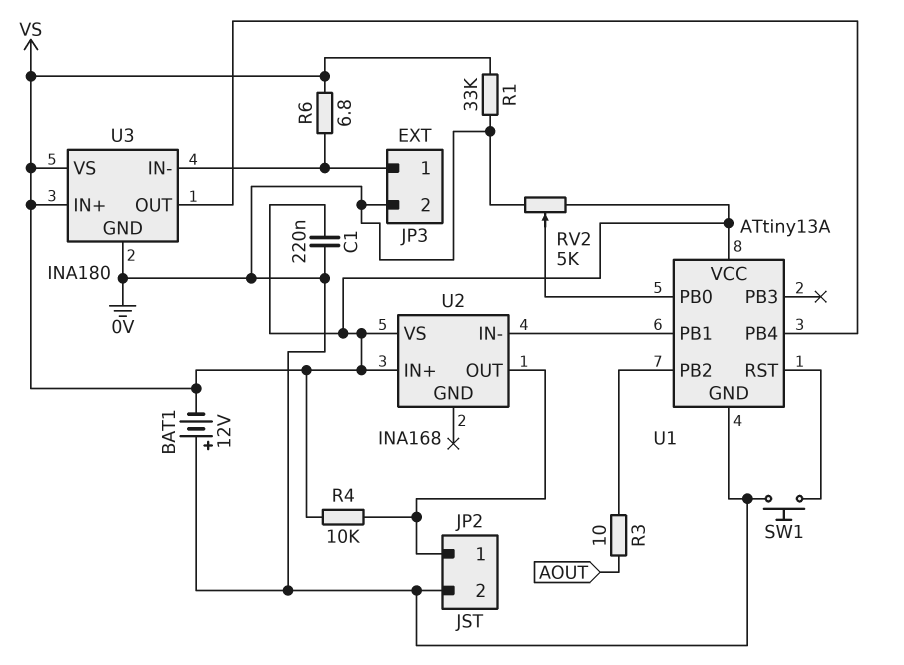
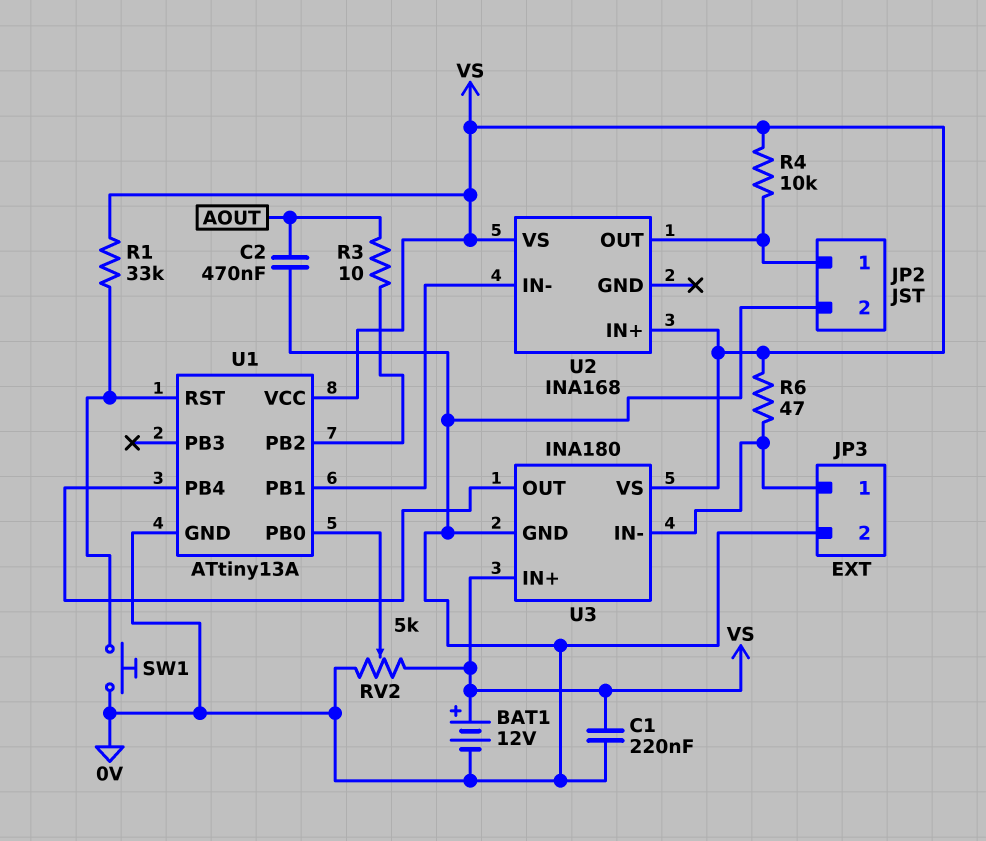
BAT1: 12V (plus 0V, minus VS) -> 12V (plus VS, minus 0V)
C2: none -> 470nF (0V, AOUT)
R1: 33k (0V, VS) -> 33k (U1/RST, VS)
R6: 6.8 (JP3/1, VS) -> 47 (JP3/1, VS)

